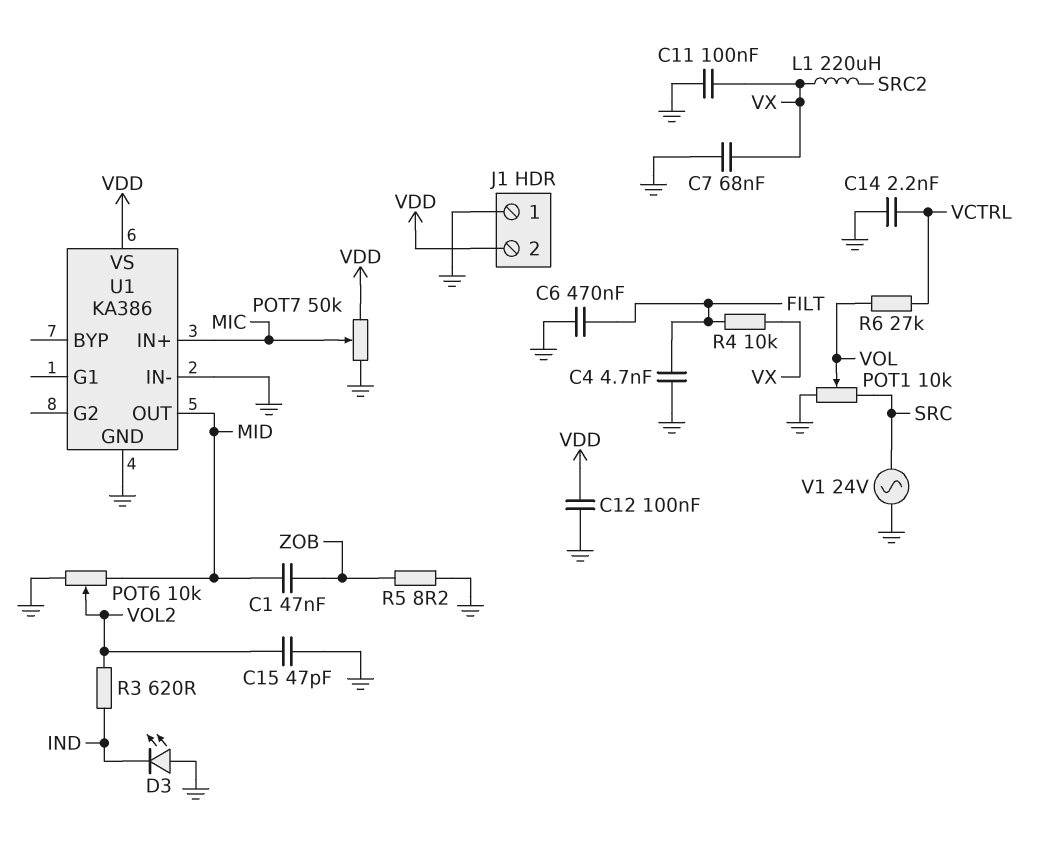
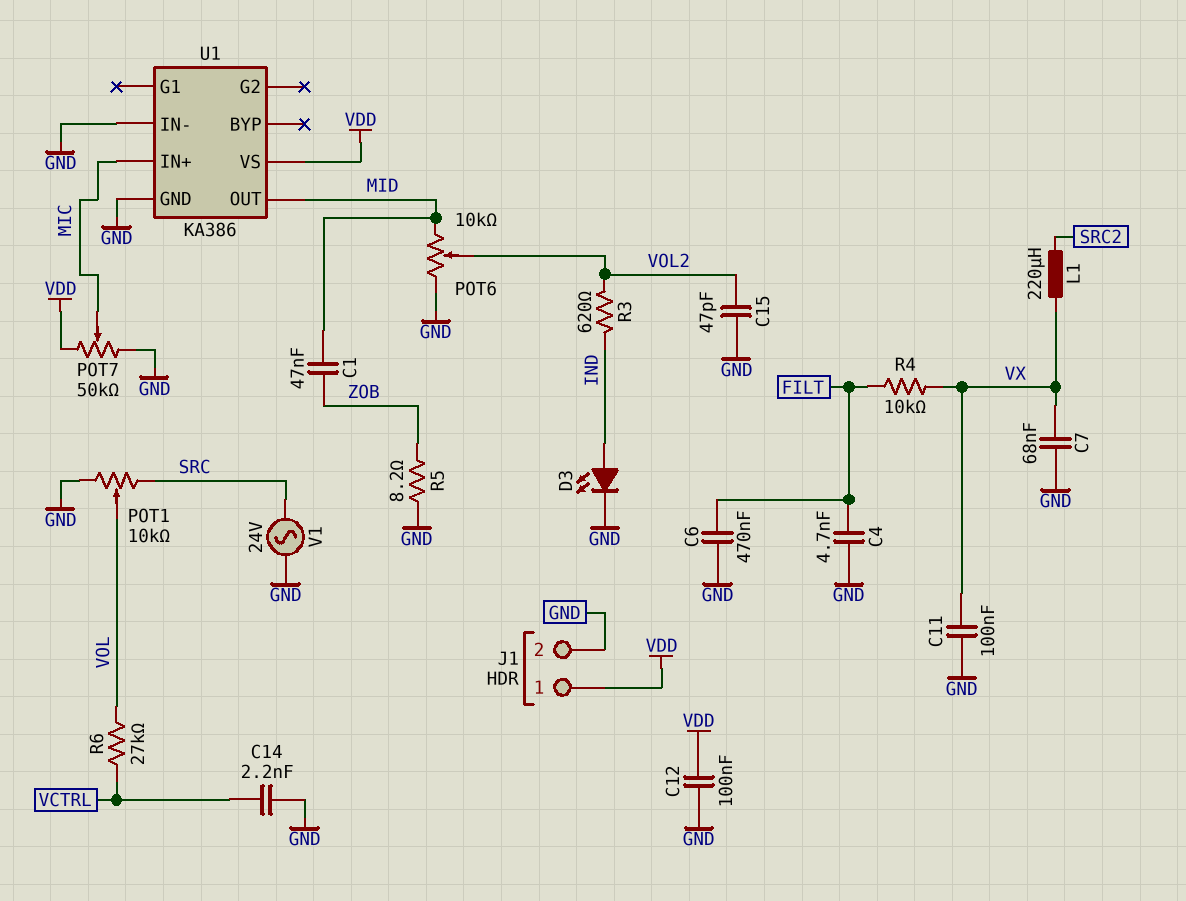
D3: LED (A GND, K IND) -> LED (A IND, K GND)
J1 pin 1: GND -> VDD
J1 pin 2: VDD -> GND

